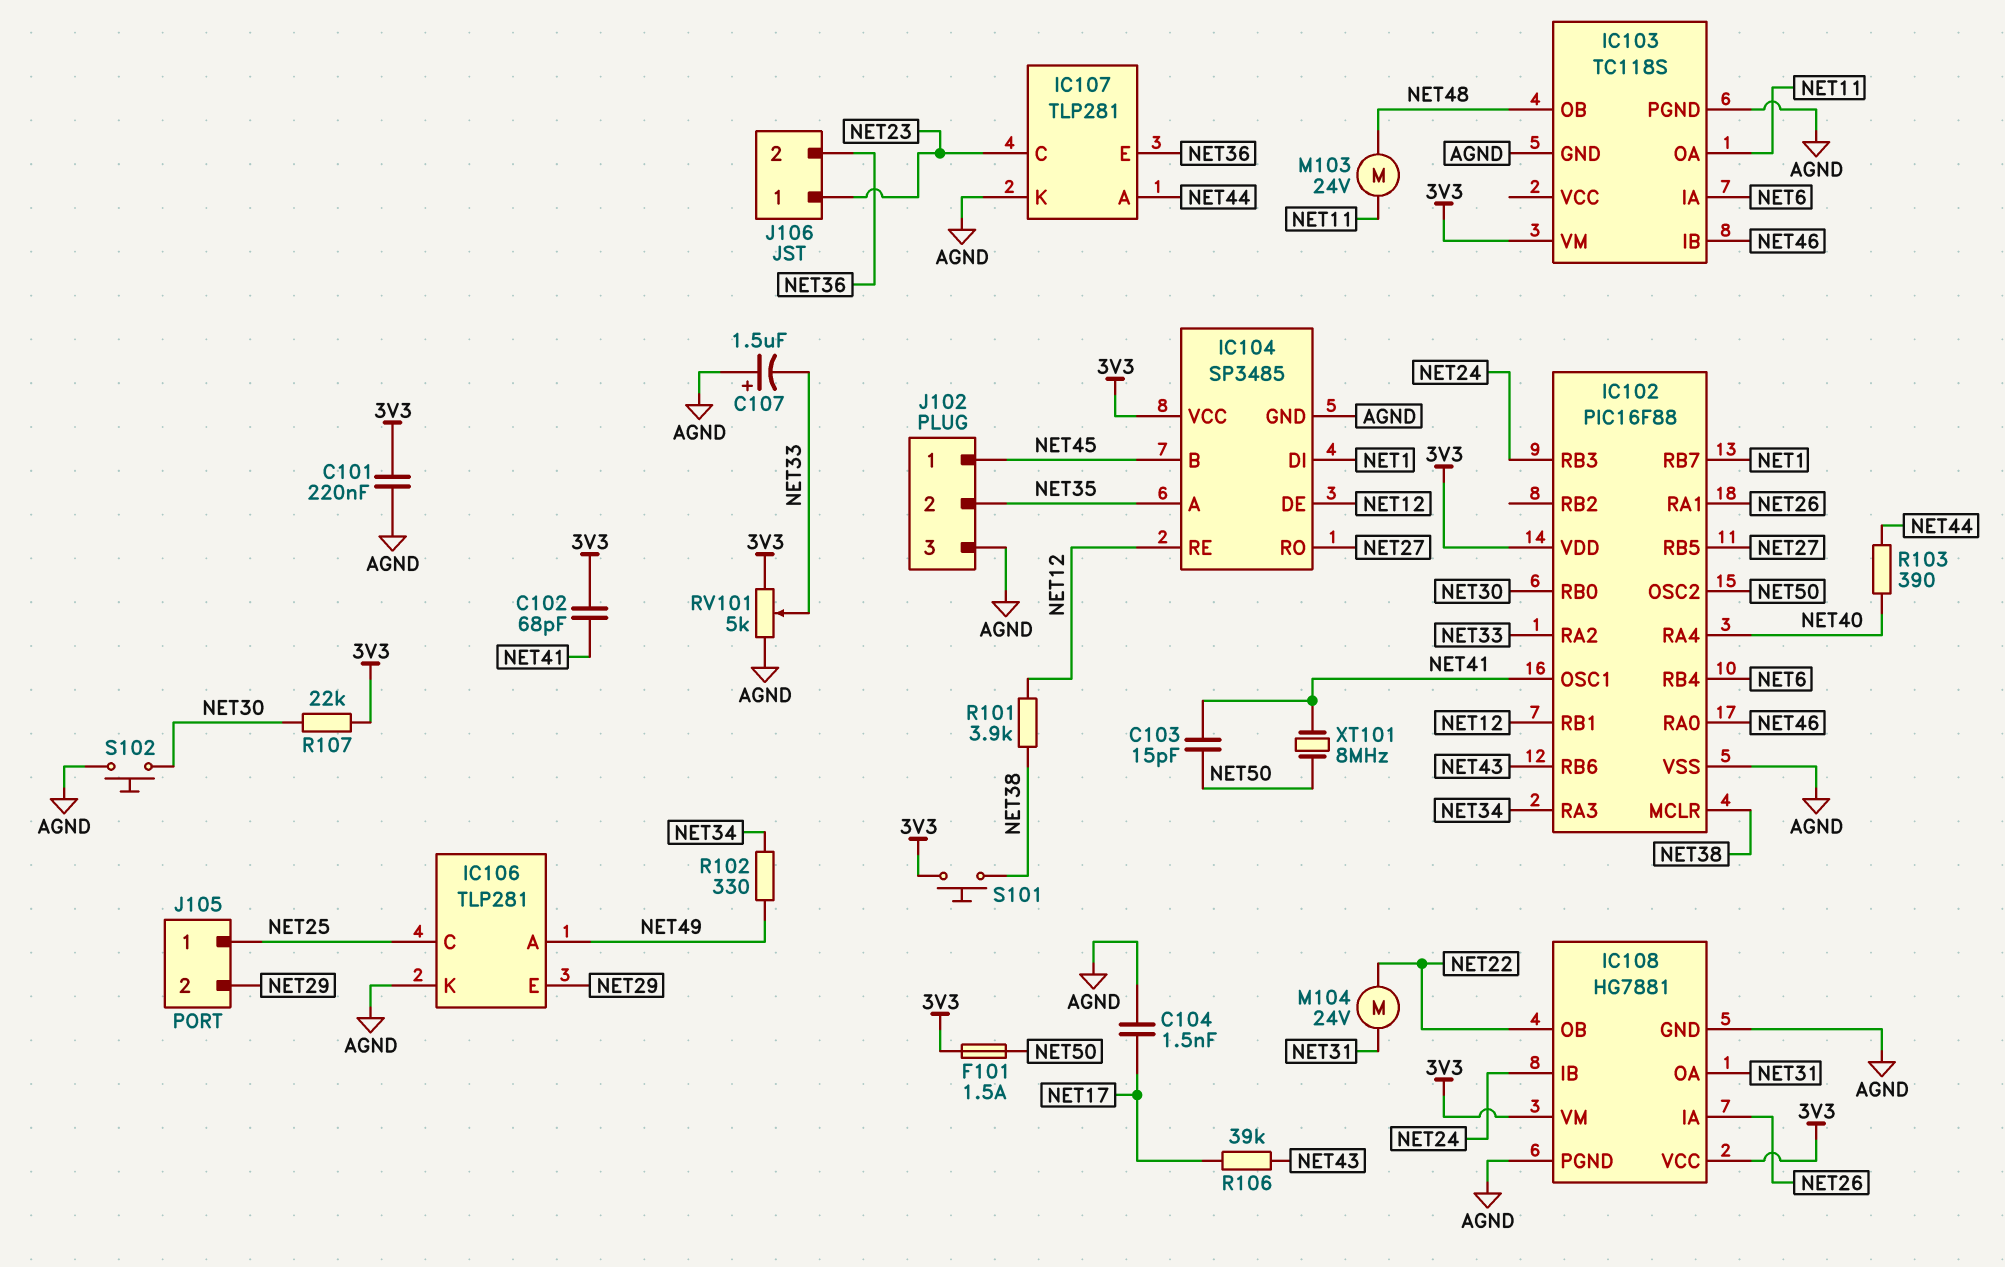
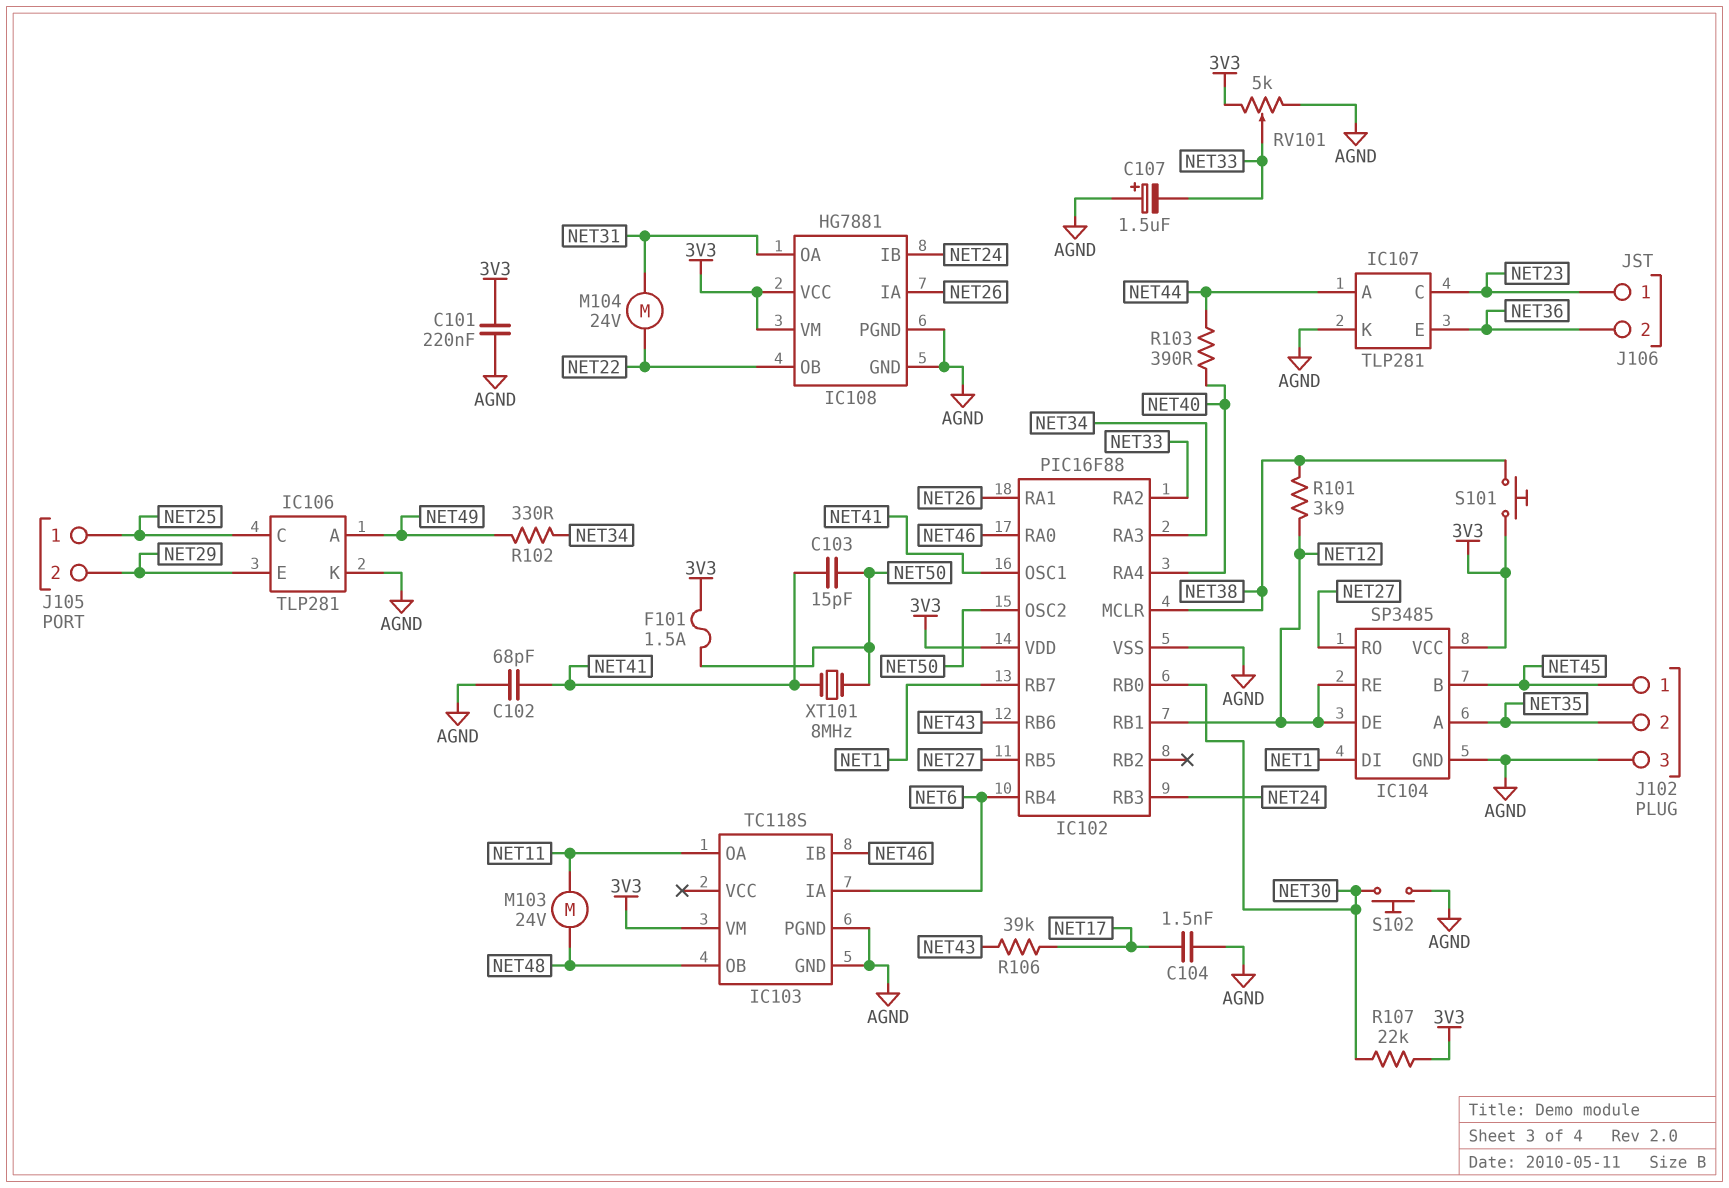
C102: 68pF (3V3, NET41) -> 68pF (AGND, NET41)

